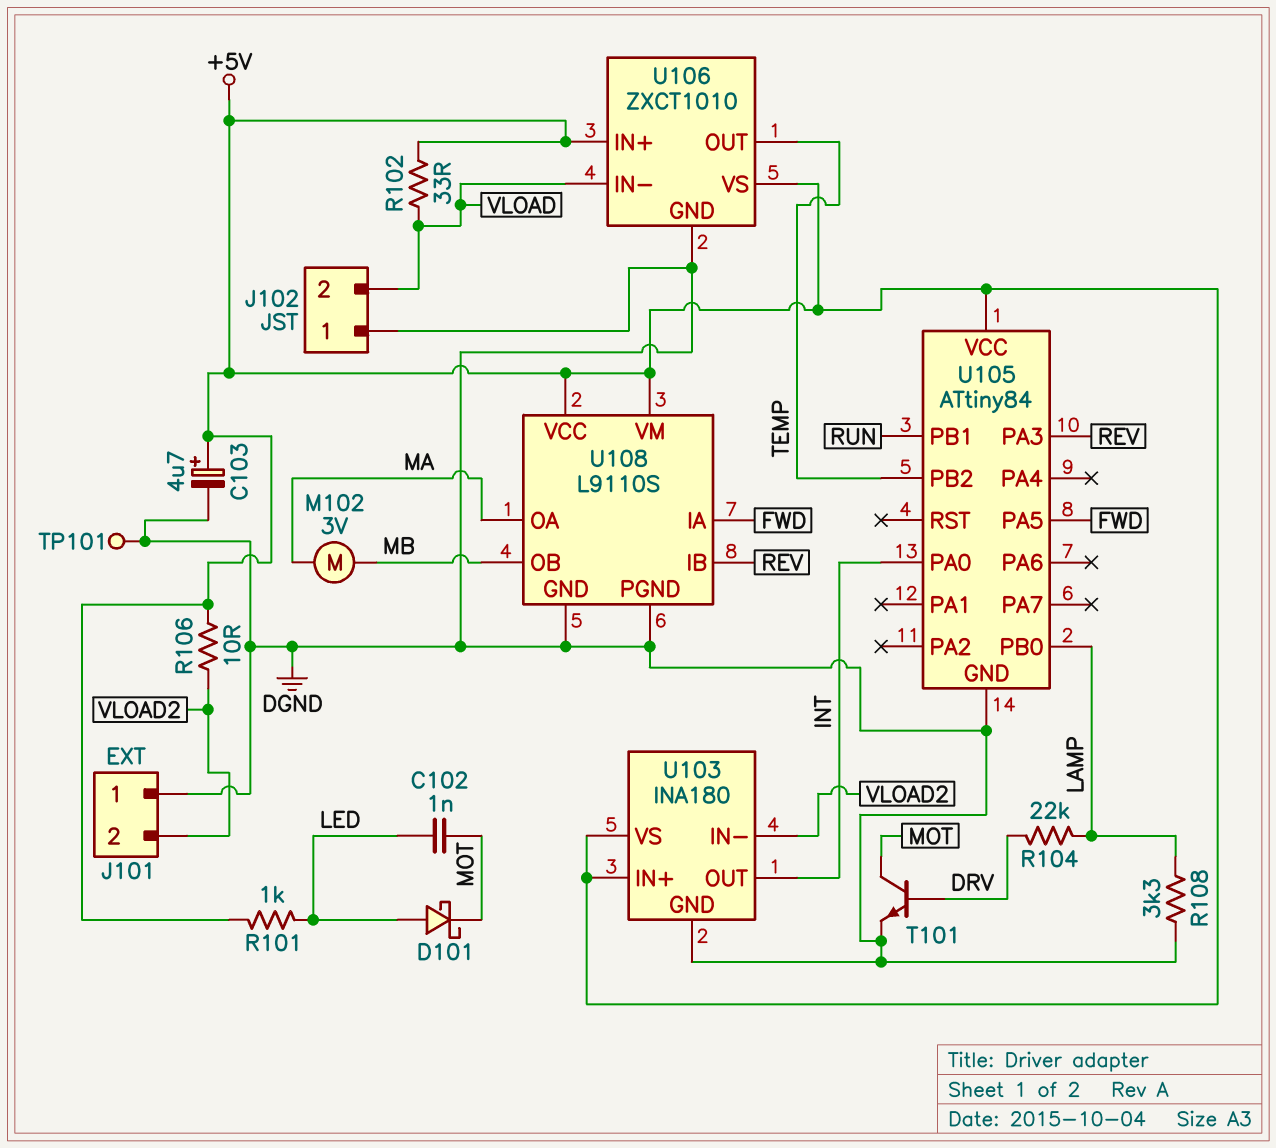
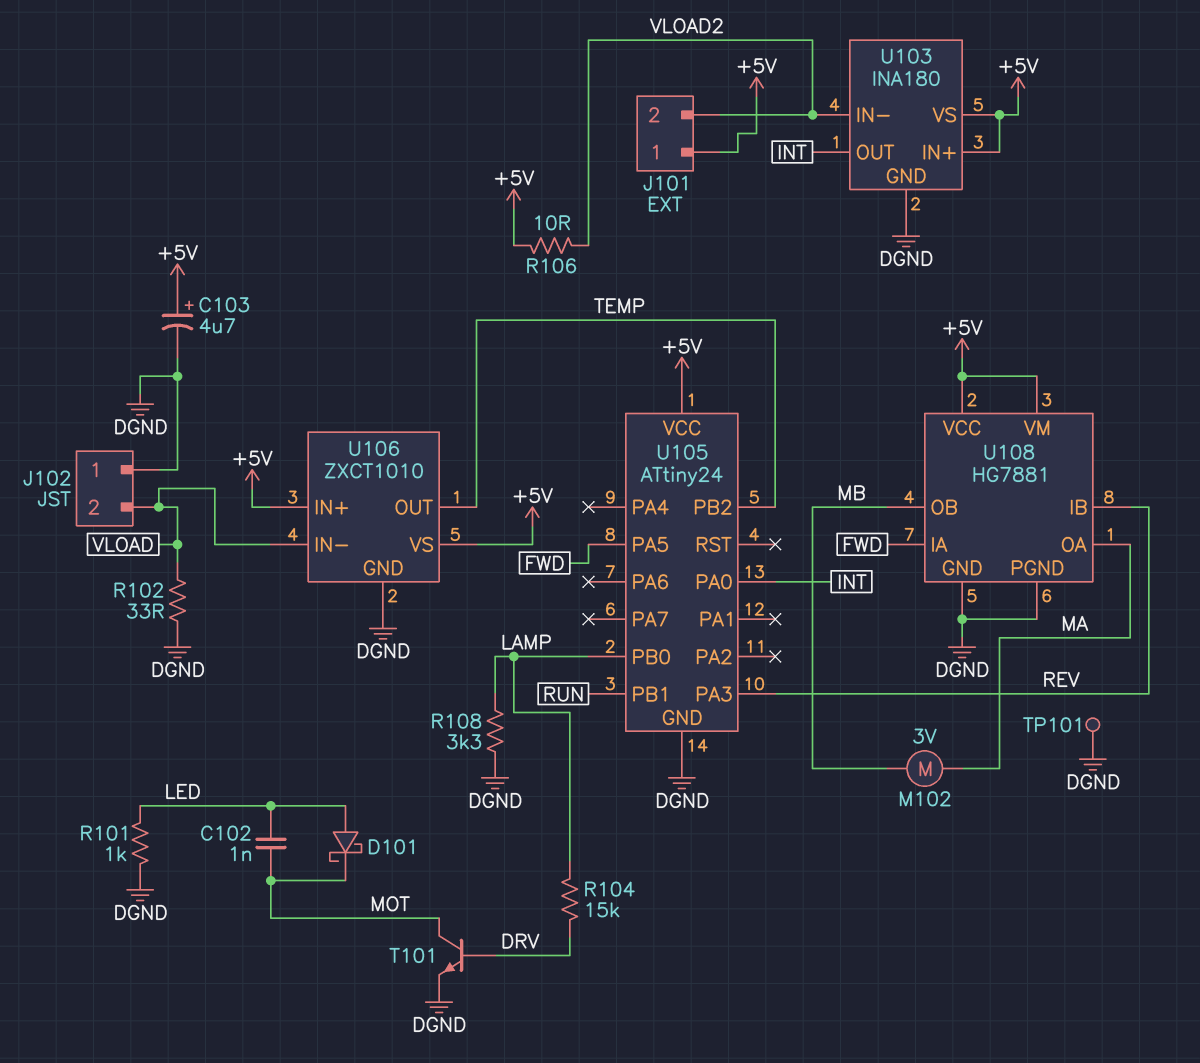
J101 pin 1: DGND -> +5V
R101: 1k (+5V, LED) -> 1k (DGND, LED)
R102: 33 (+5V, VLOAD) -> 33 (DGND, VLOAD)
R104: 22k (DRV, LAMP) -> 15k (DRV, LAMP)
U105: ATtiny84 -> ATtiny24
U108: L9110S -> HG7881

